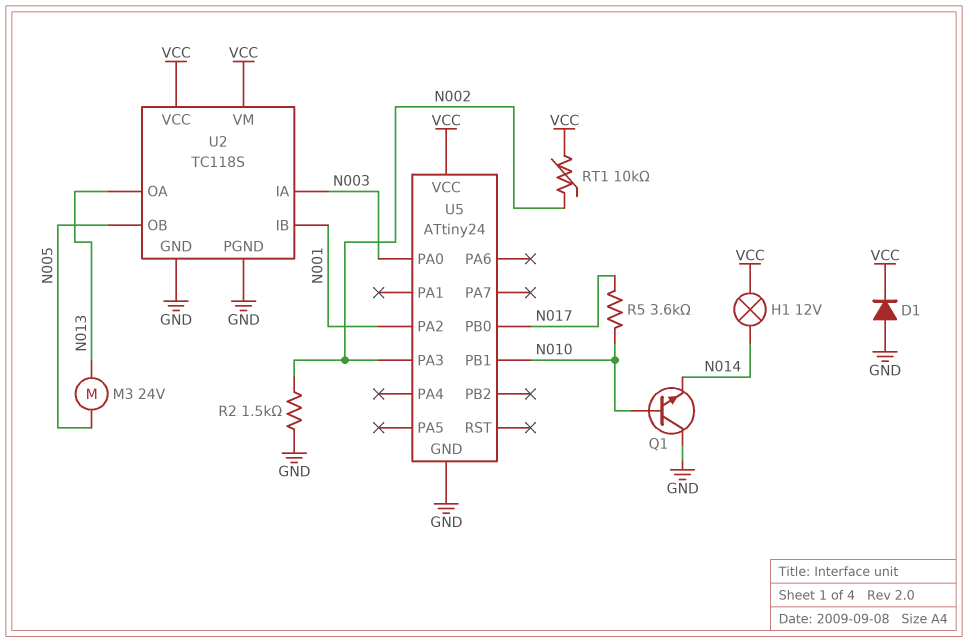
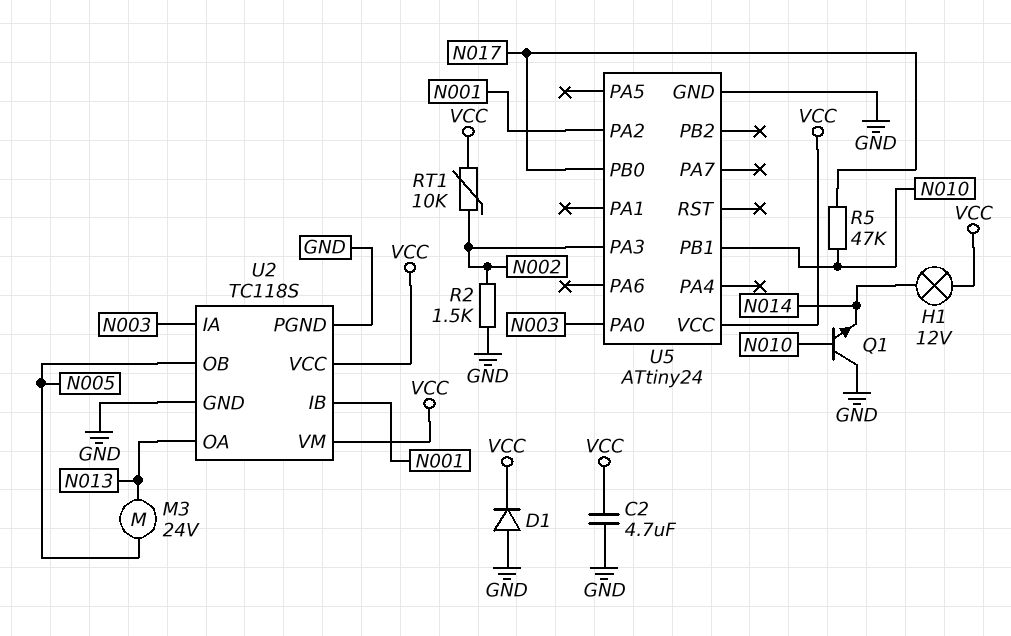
C2: none -> 4.7uF (GND, VCC)
R5: 3.6k (N010, N017) -> 47k (N010, N017)

